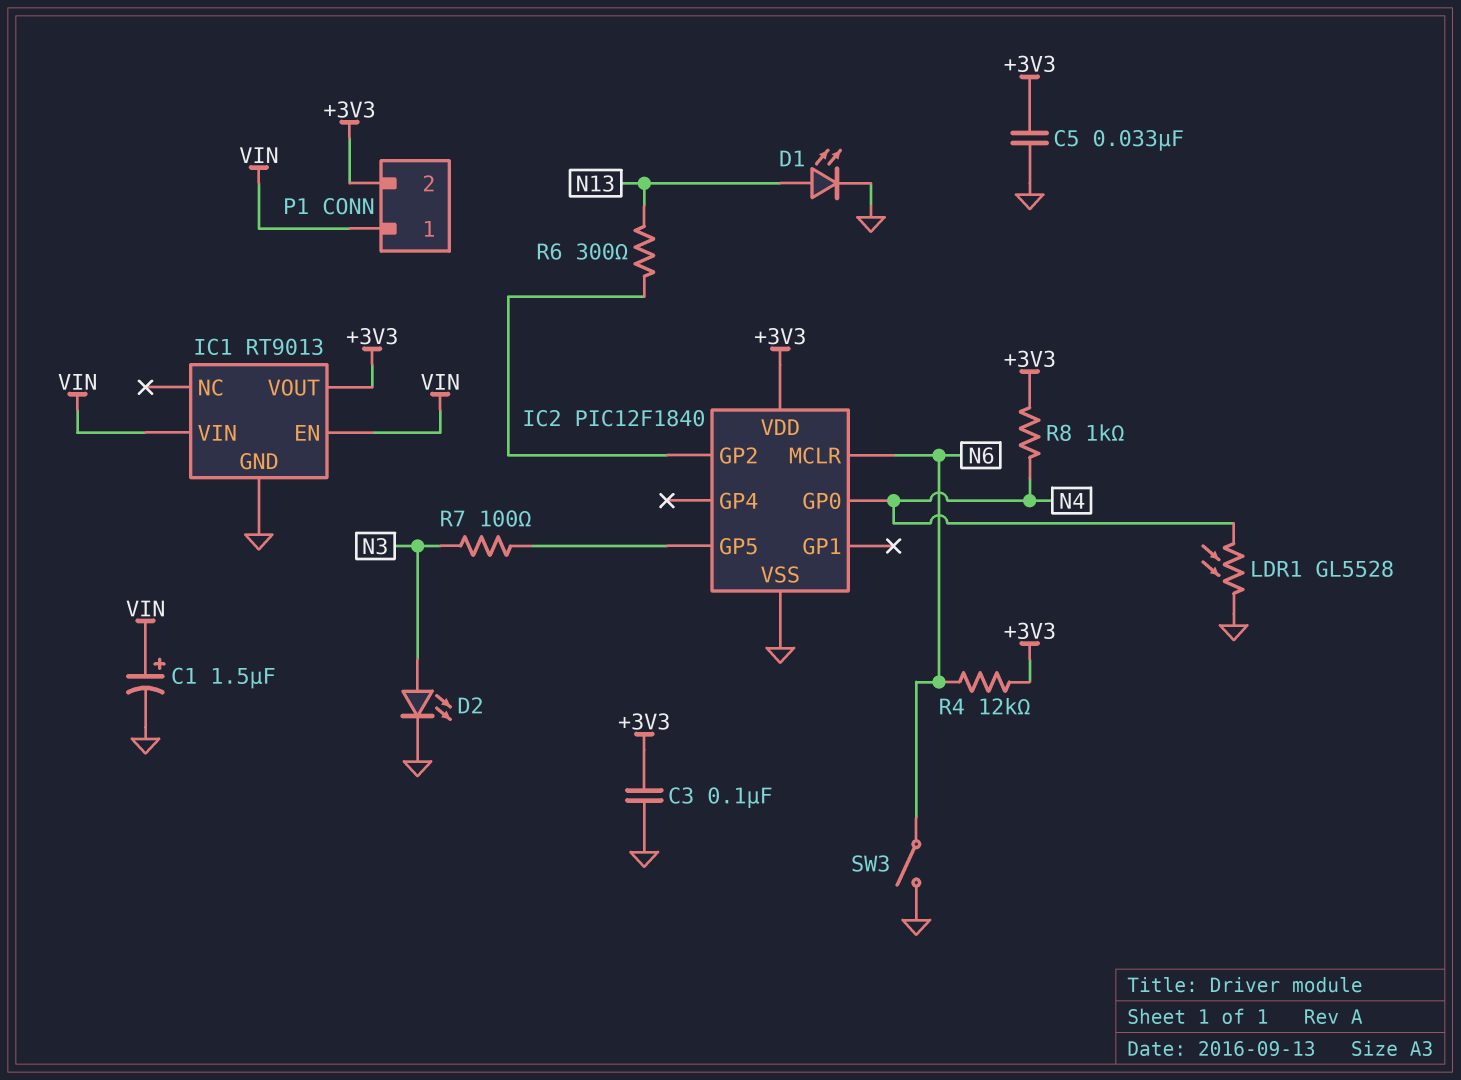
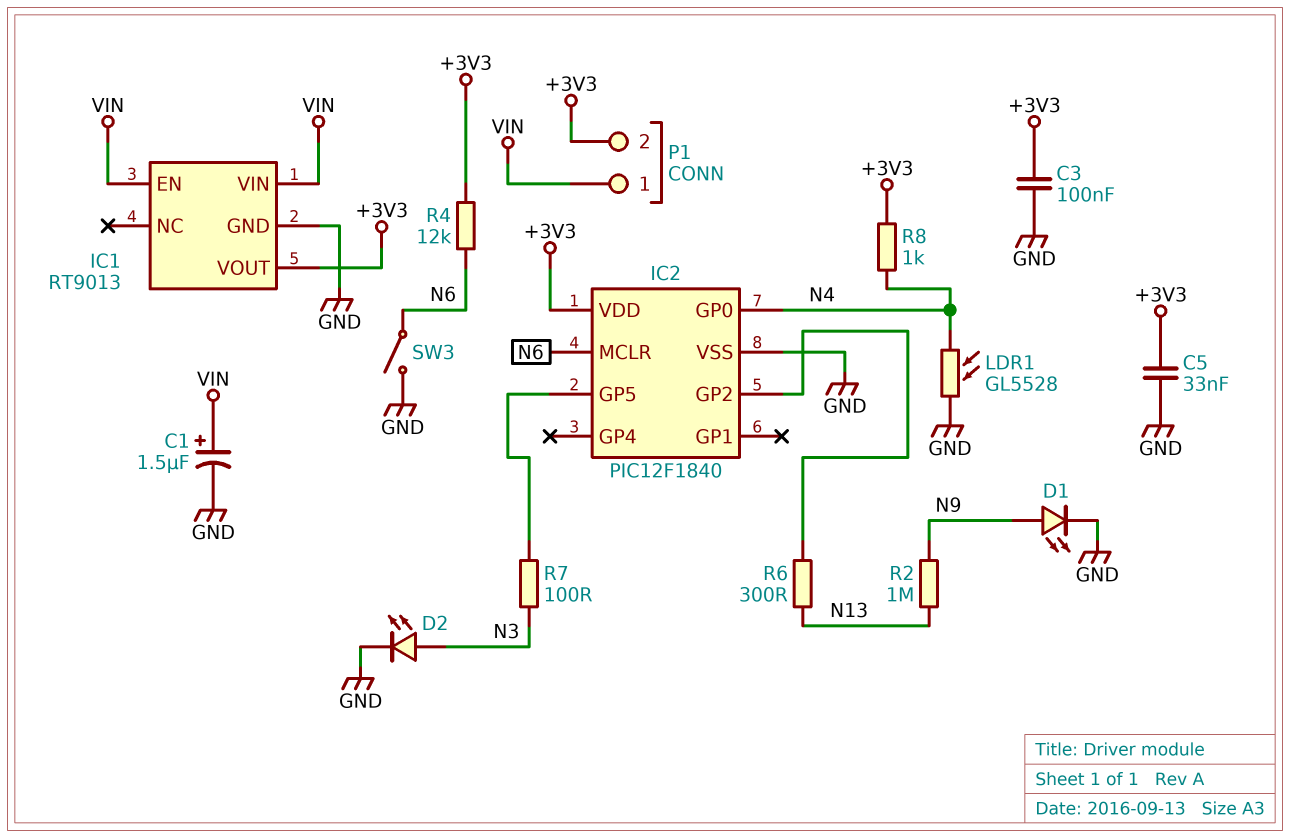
D1: LED (A N13, K GND) -> LED (A N9, K GND)
R2: none -> 1M (N9, N13)

